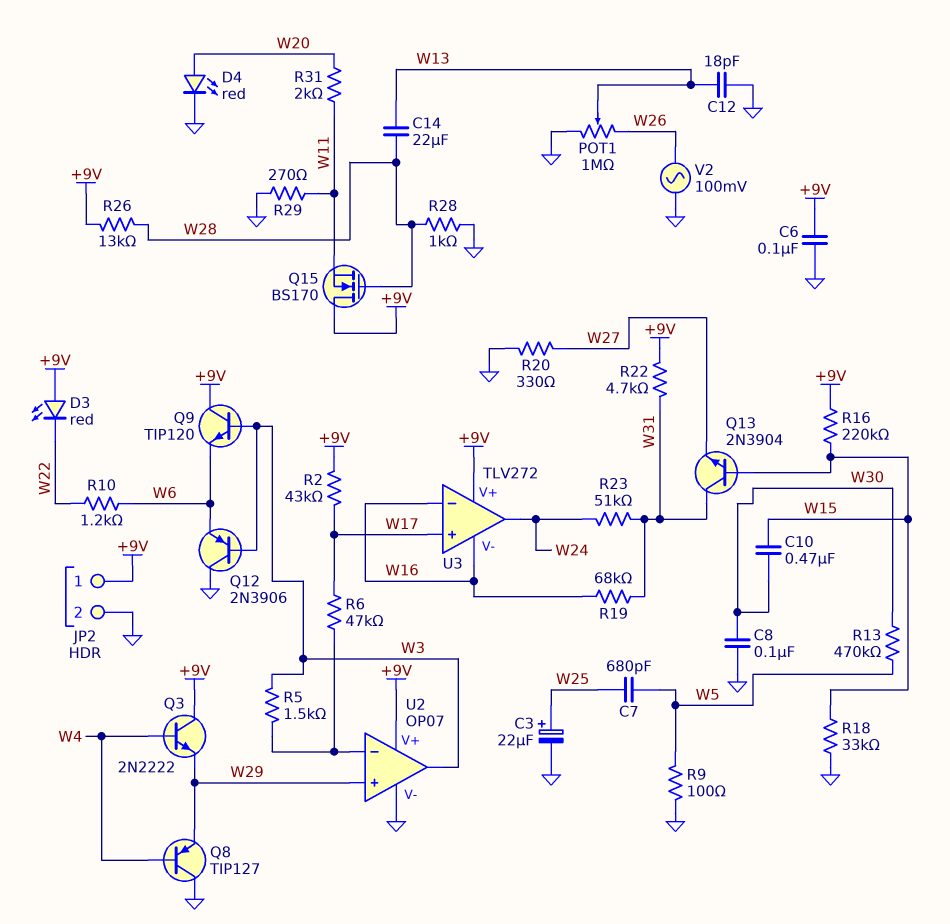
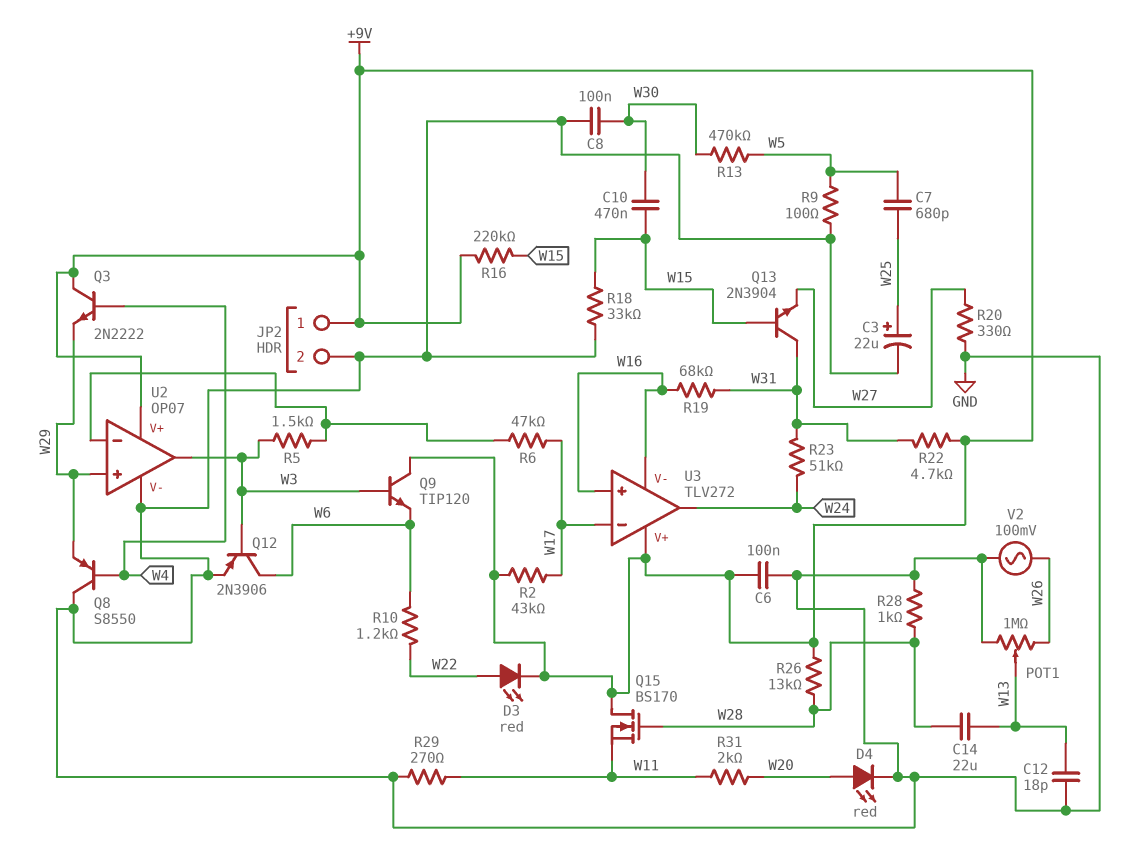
D3: LED red (A +9V, K W22) -> LED red (A W22, K +9V)
Q8: PNP TIP127 (B W4, C GND, E W29) -> PNP S8550 (B W4, C GND, E W29)
Q12: PNP 2N3906 (B W3, C GND, E W6) -> PNP 2N3906 (B W3, C W6, E GND)
U3 pin in+: W17 -> W16
U3 pin in-: W16 -> W17

